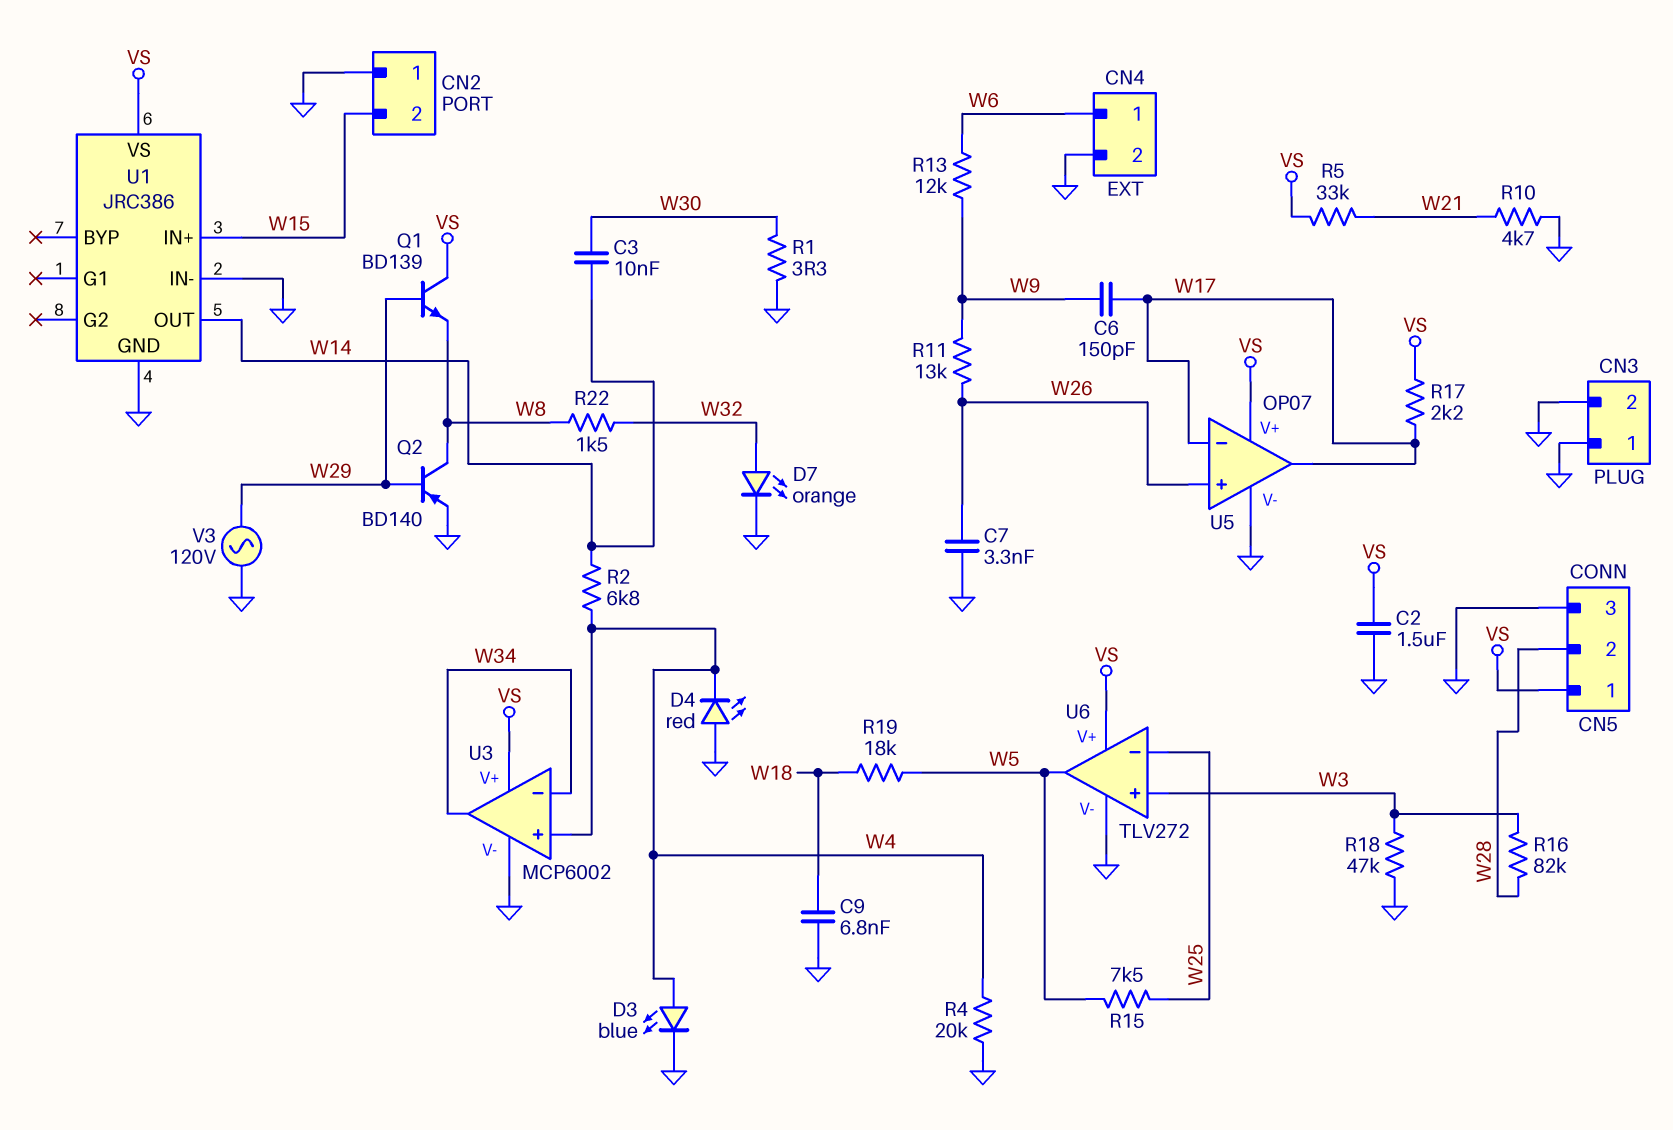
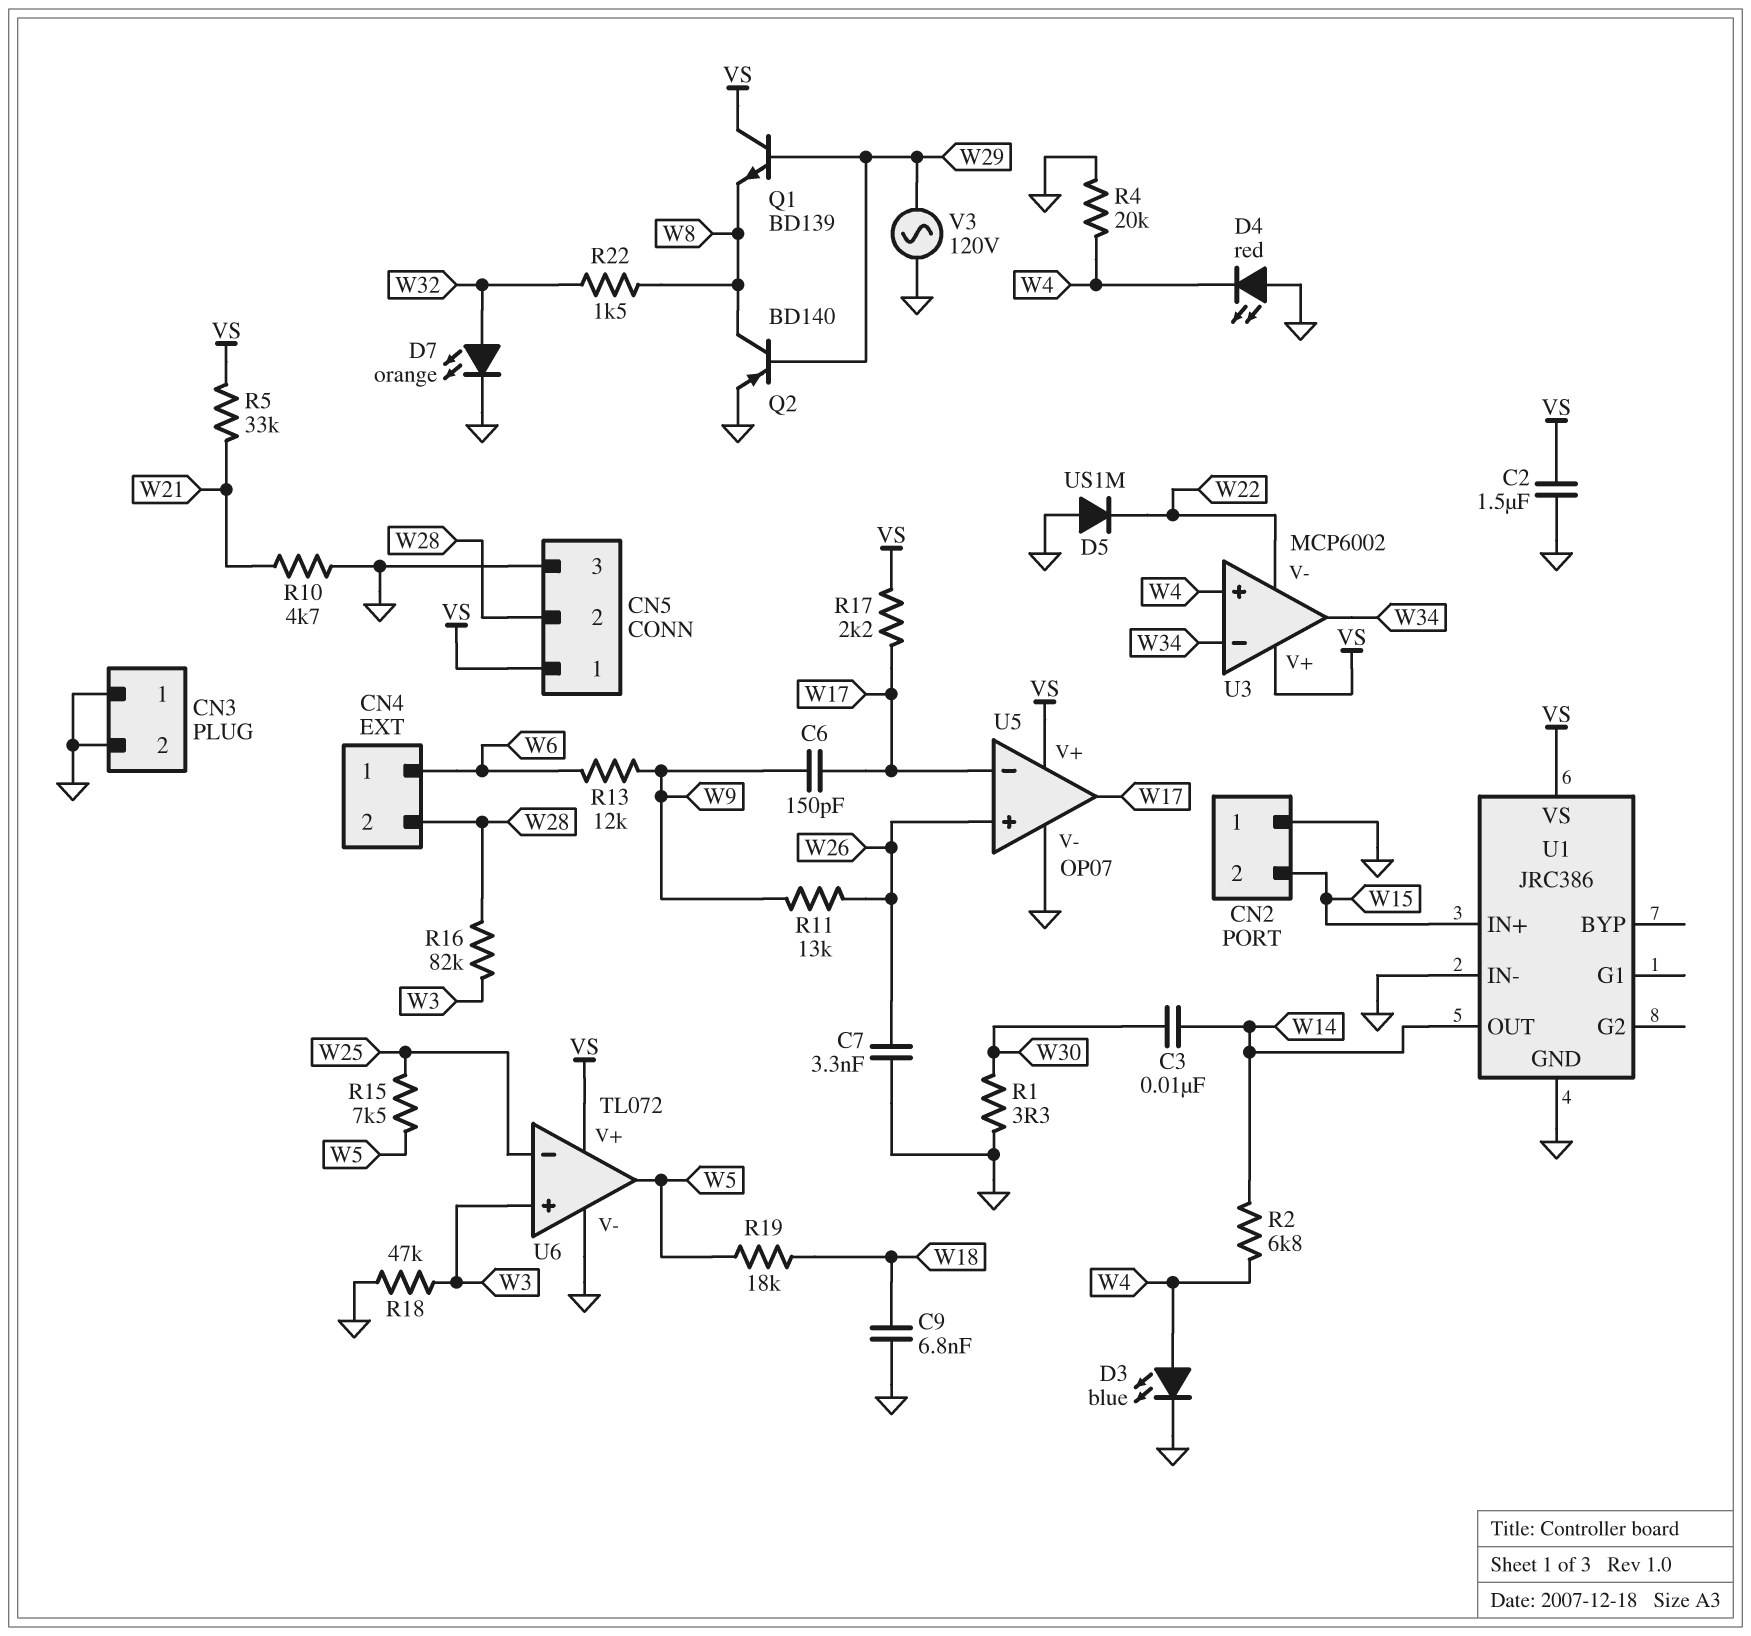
CN4 pin 2: GND -> W28
D5: none -> diode US1M (A GND, K W22)
U3 pin V-: GND -> W22
U6: TLV272 -> TL072

